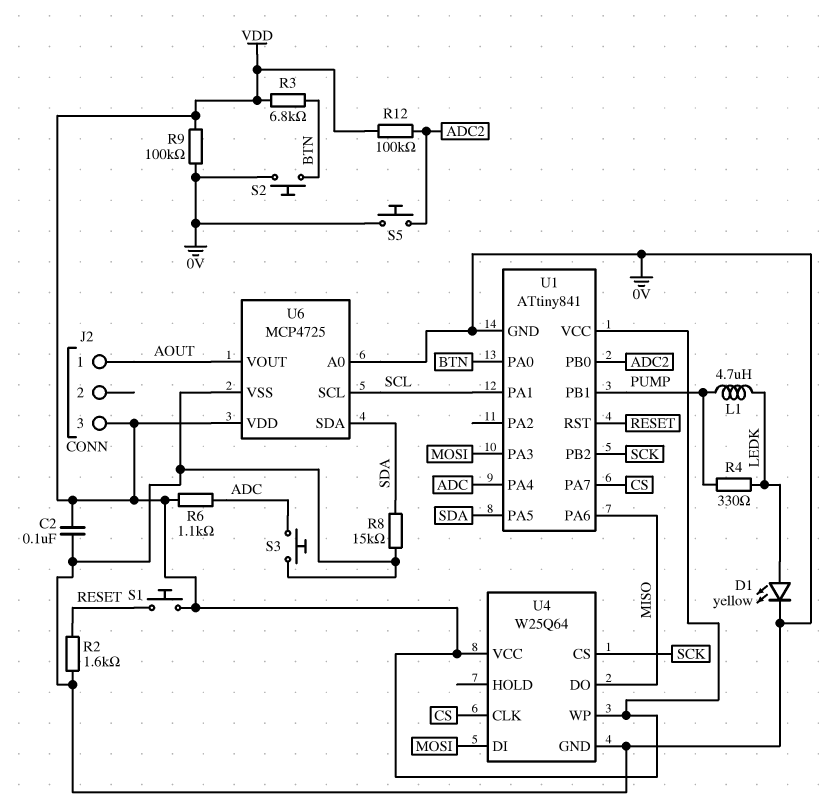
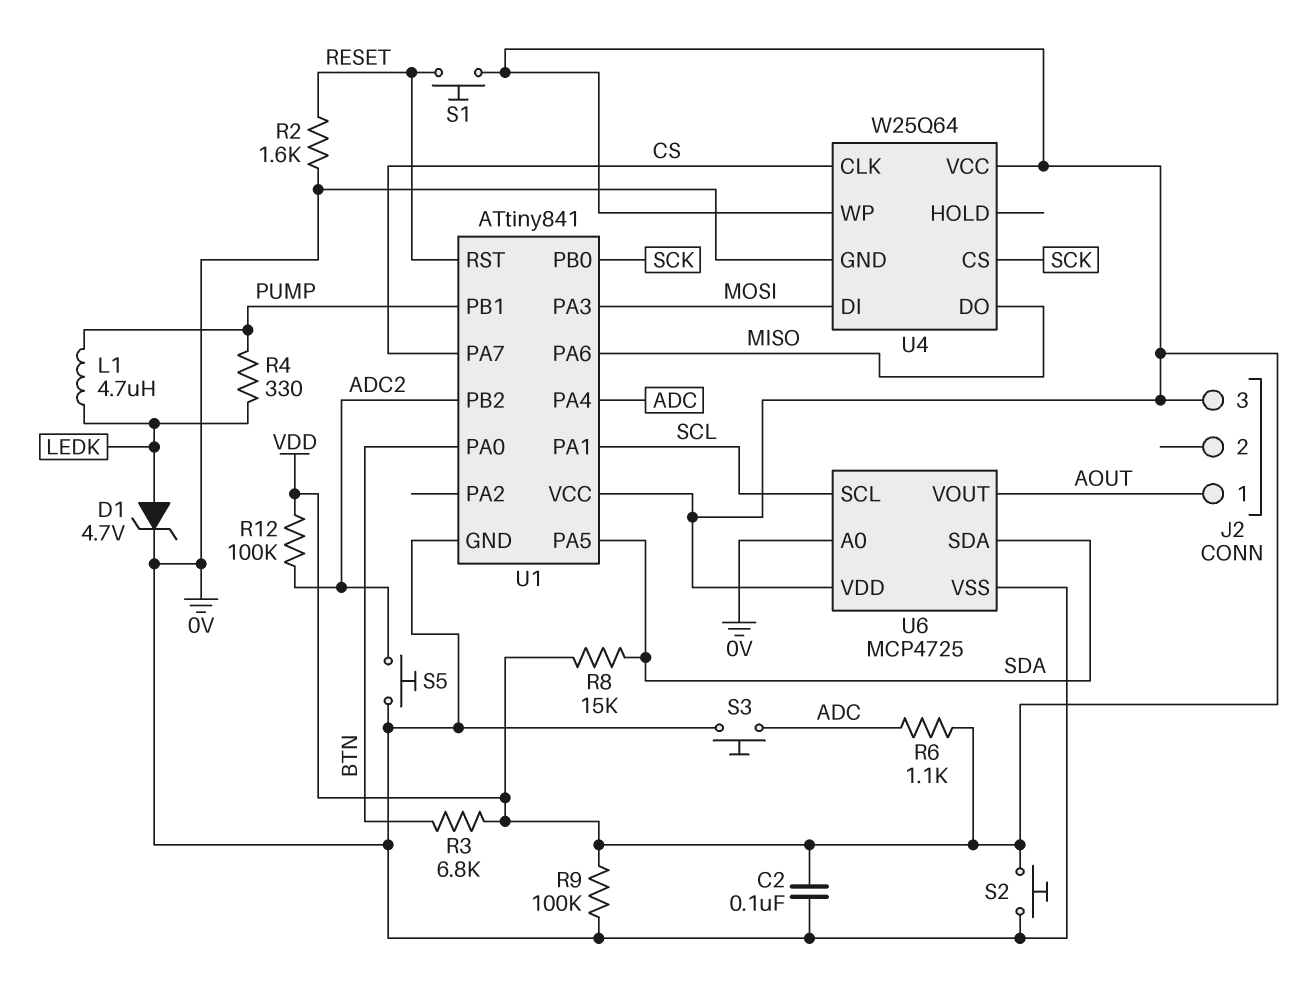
D1: LED yellow (A LEDK, K 0V) -> zener 4.7V (A LEDK, K 0V)
R8: 15k (0V, SDA) -> 15k (SDA, VDD)
S2: button (0V, BTN) -> button (0V, VDD)
U1 pin PB0: ADC2 -> SCK
U1 pin PB2: SCK -> ADC2

